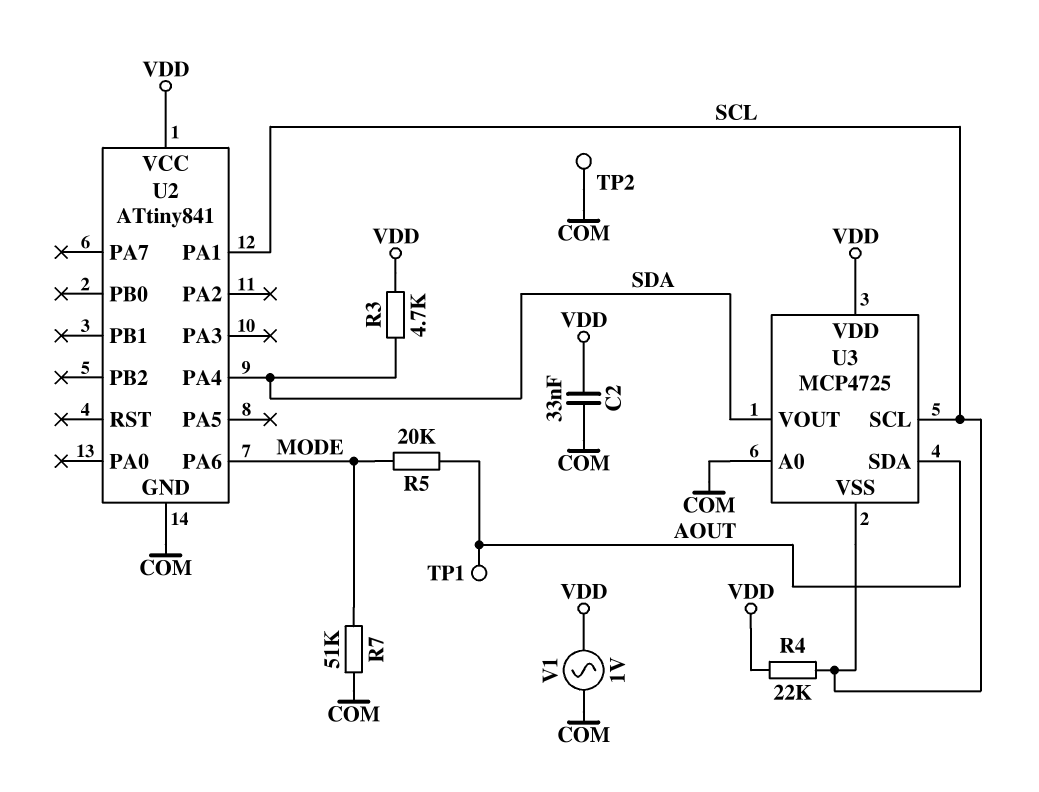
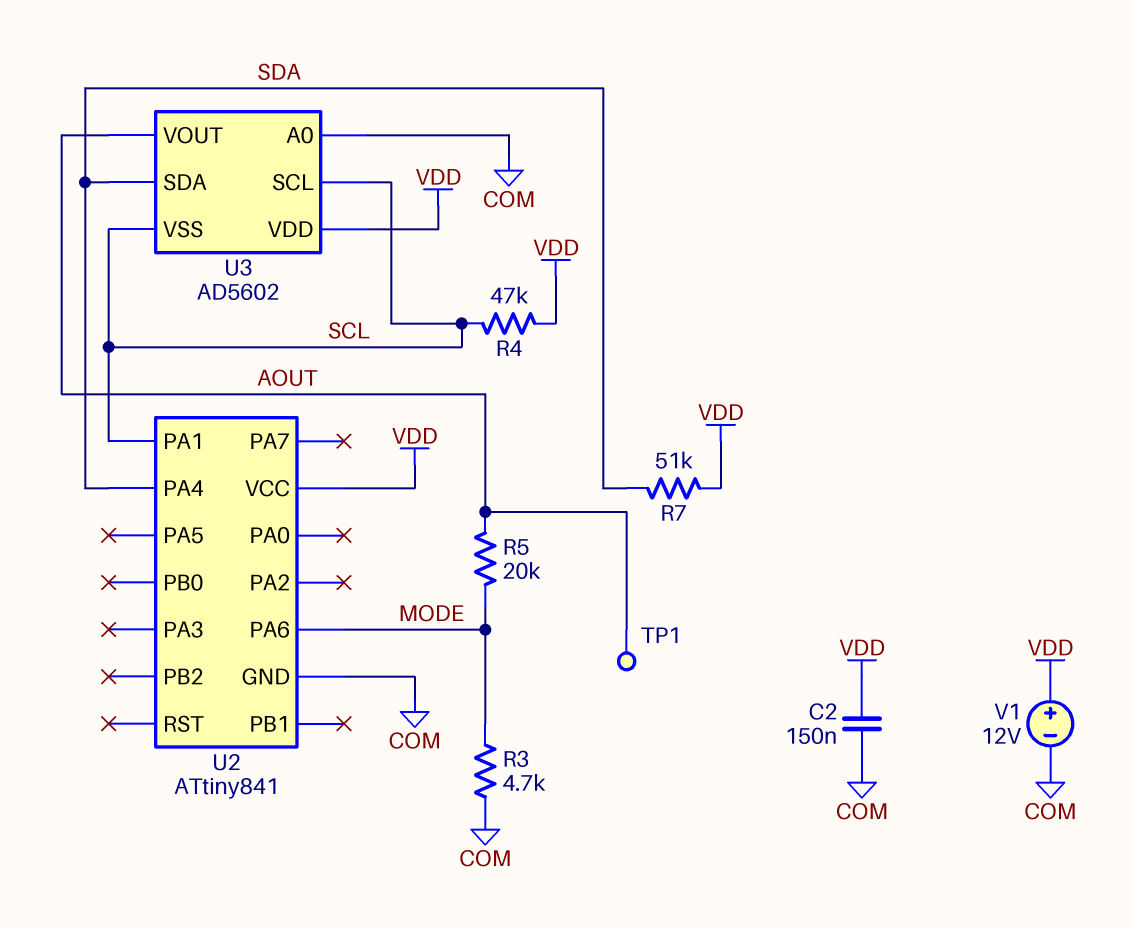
C2: 33nF (COM, VDD) -> 150nF (COM, VDD)
R3: 4.7k (SDA, VDD) -> 4.7k (COM, MODE)
R4: 22k (SCL, VDD) -> 47k (SCL, VDD)
R7: 51k (COM, MODE) -> 51k (SDA, VDD)
TP2: test point (COM) -> none
U3: MCP4725 -> AD5602
U3 pin SDA: AOUT -> SDA
U3 pin VOUT: SDA -> AOUT
V1: AC 1V (COM, VDD) -> 12V (plus VDD, minus COM)

